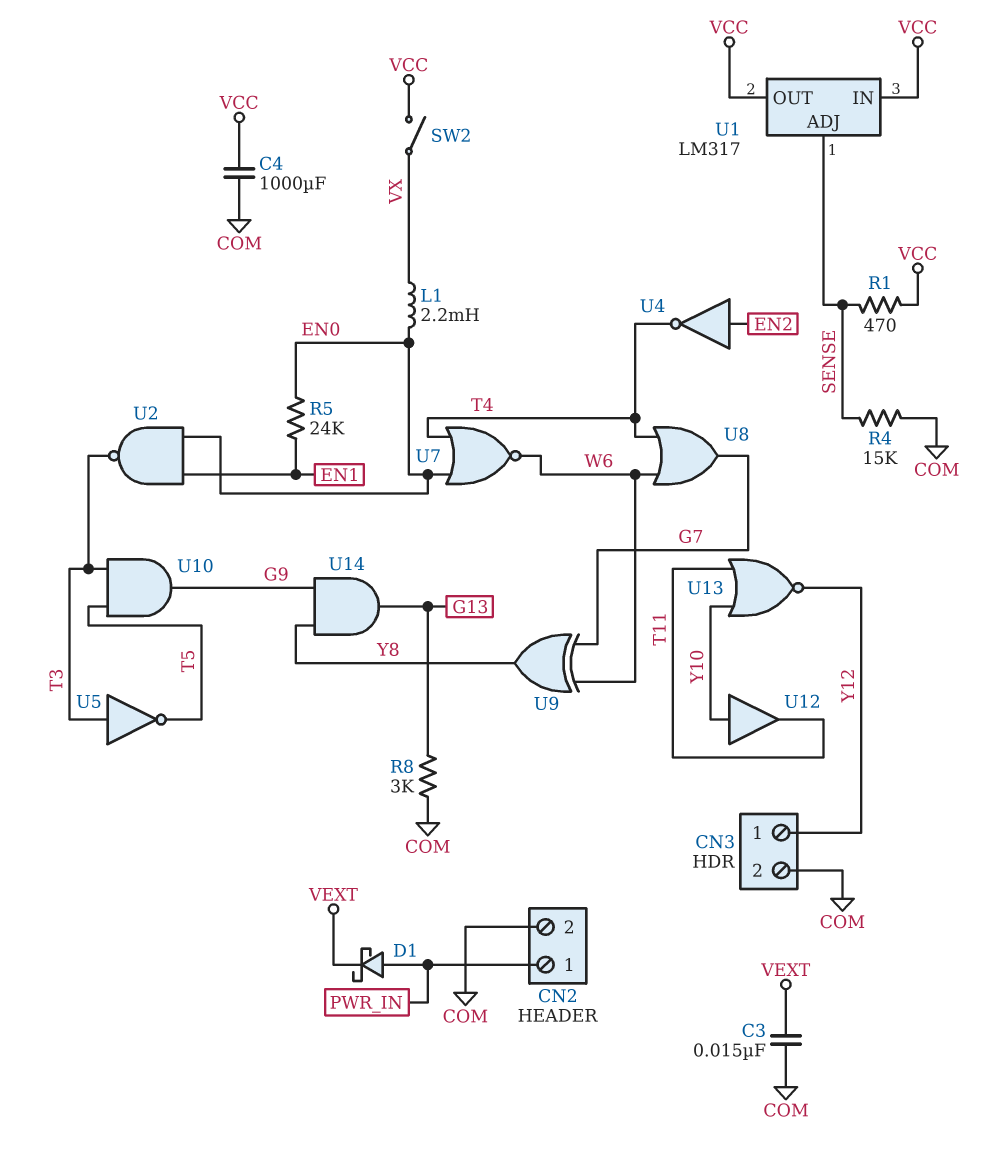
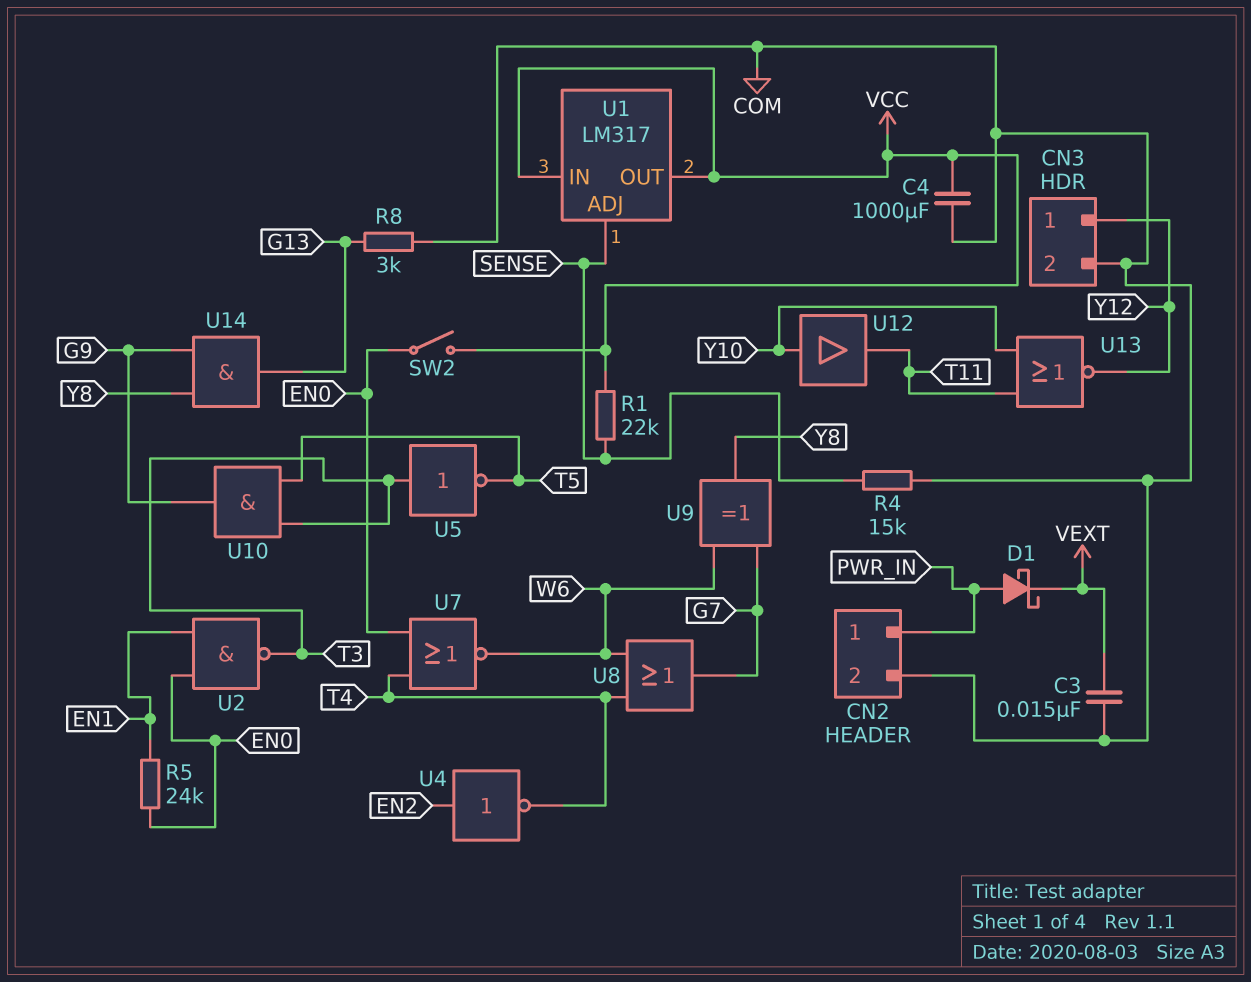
L1: 2.2mH (EN0, VX) -> none
R1: 470 (SENSE, VCC) -> 22k (SENSE, VCC)
SW2: switch (VCC, VX) -> switch (EN0, VCC)

